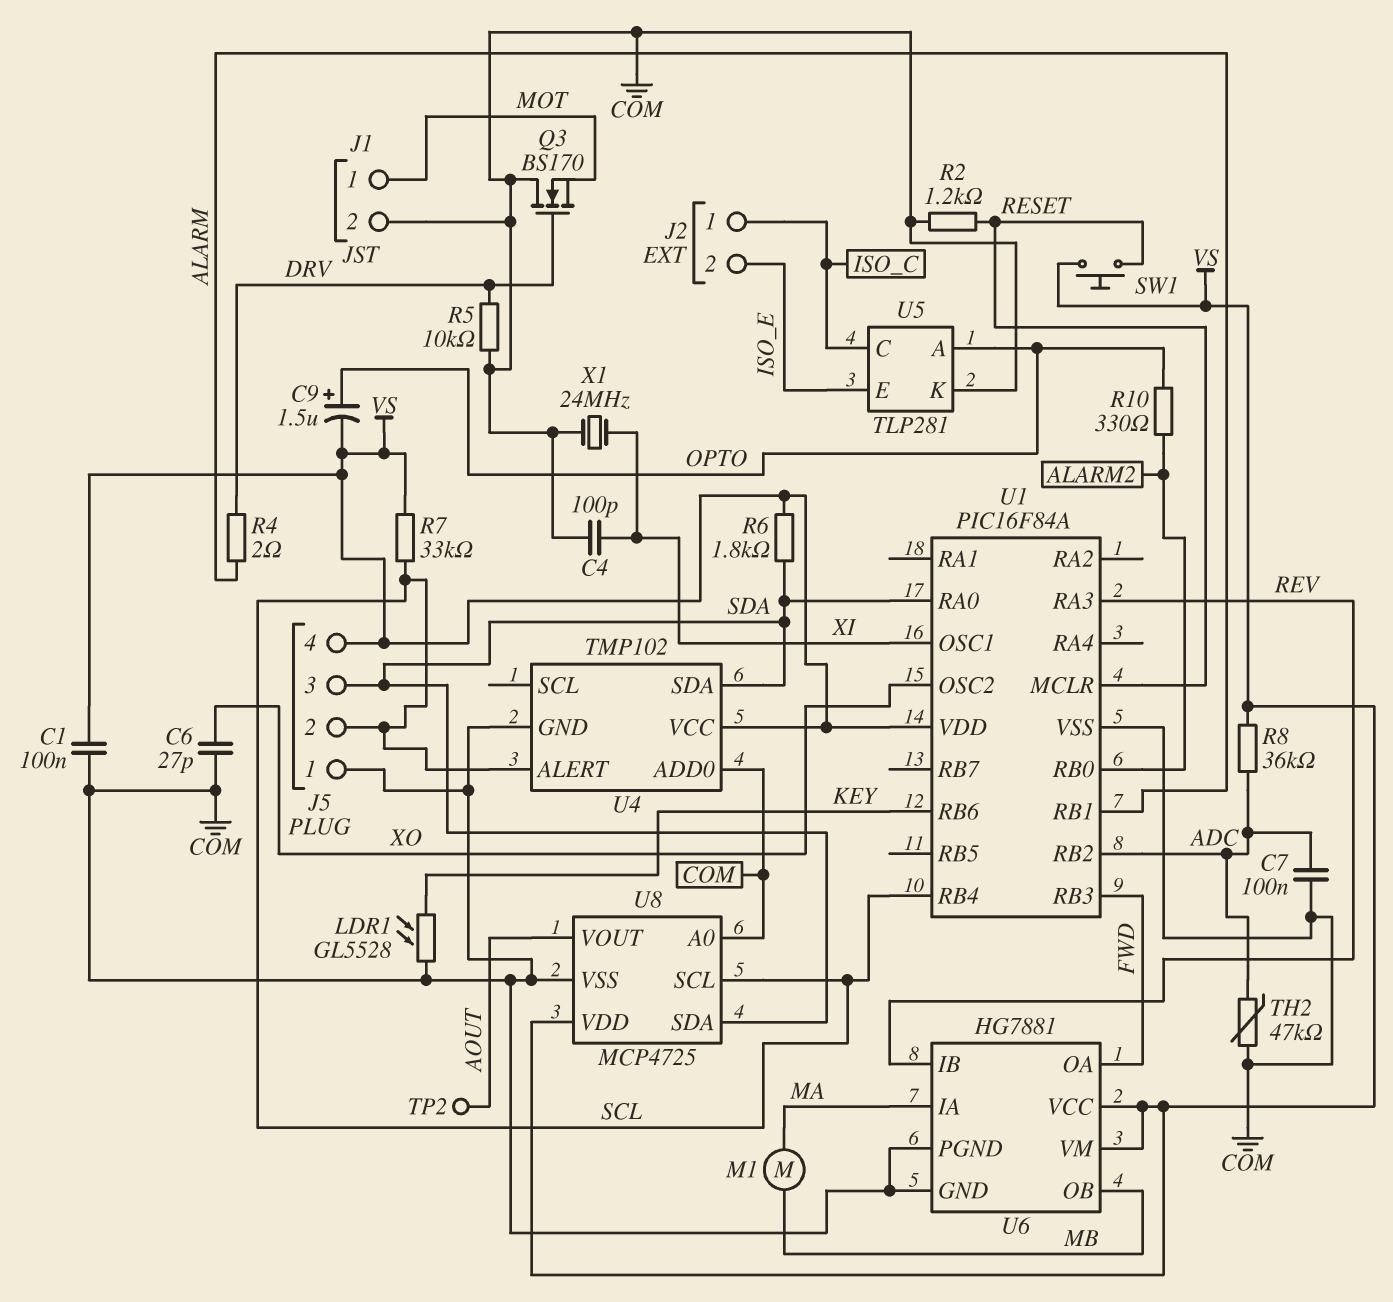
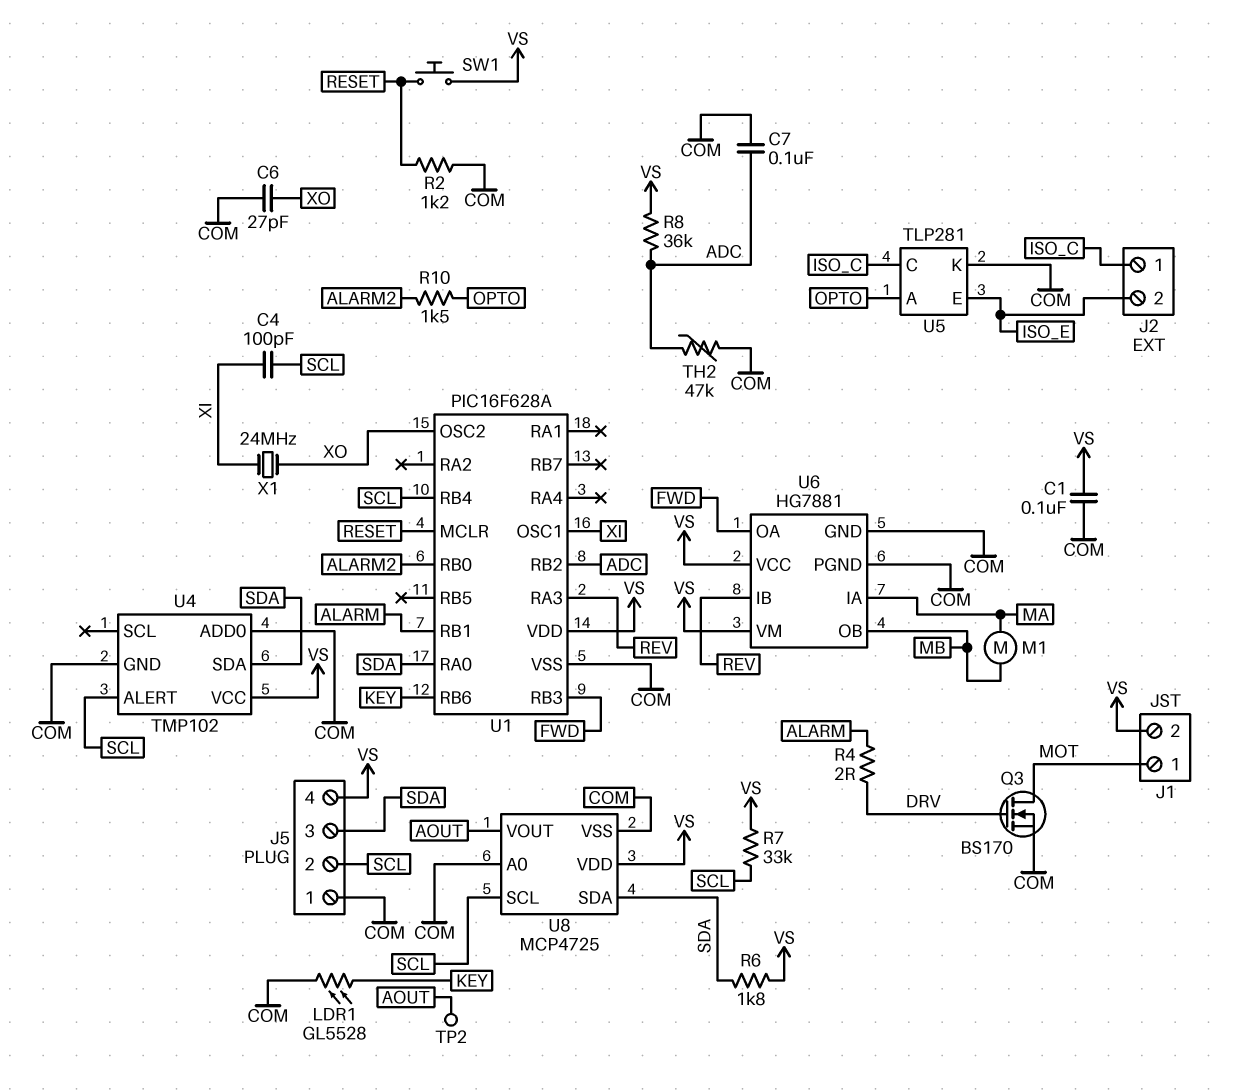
C4: 100pF (COM, XI) -> 100pF (SCL, XI)
C9: 1.5uF (plus OPTO, minus VS) -> none
J1 pin 2: COM -> VS
Q3: NMOS BS170 (G DRV, D COM, S MOT) -> NMOS BS170 (G DRV, D MOT, S COM)
R5: 10k (COM, DRV) -> none
R10: 330 (ALARM2, OPTO) -> 1.5k (ALARM2, OPTO)
U1: PIC16F84A -> PIC16F628A
X1: 24MHz (COM, XI) -> 24MHz (XI, XO)

